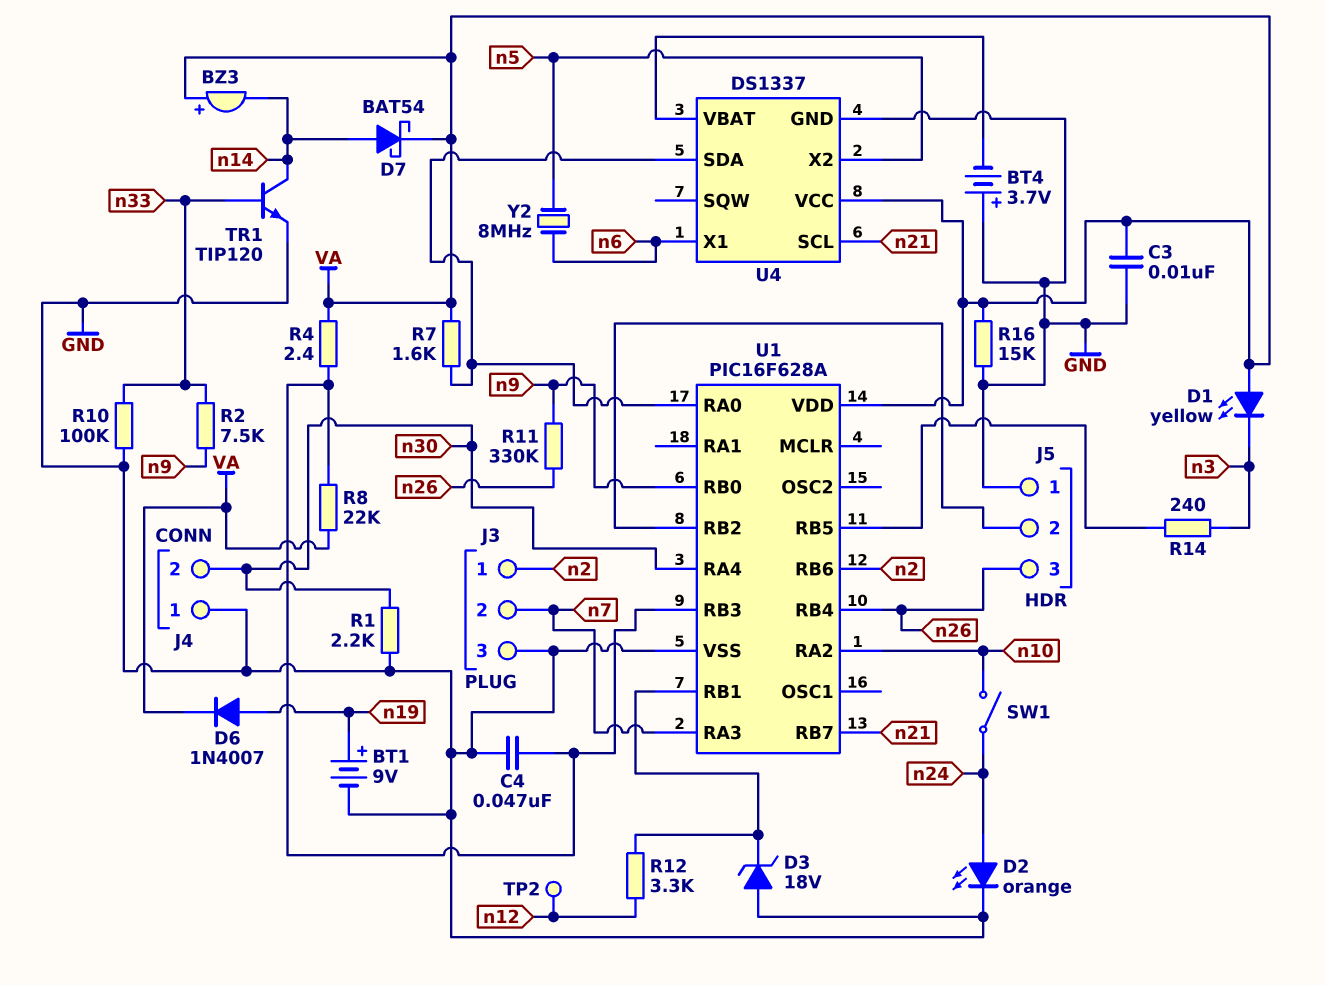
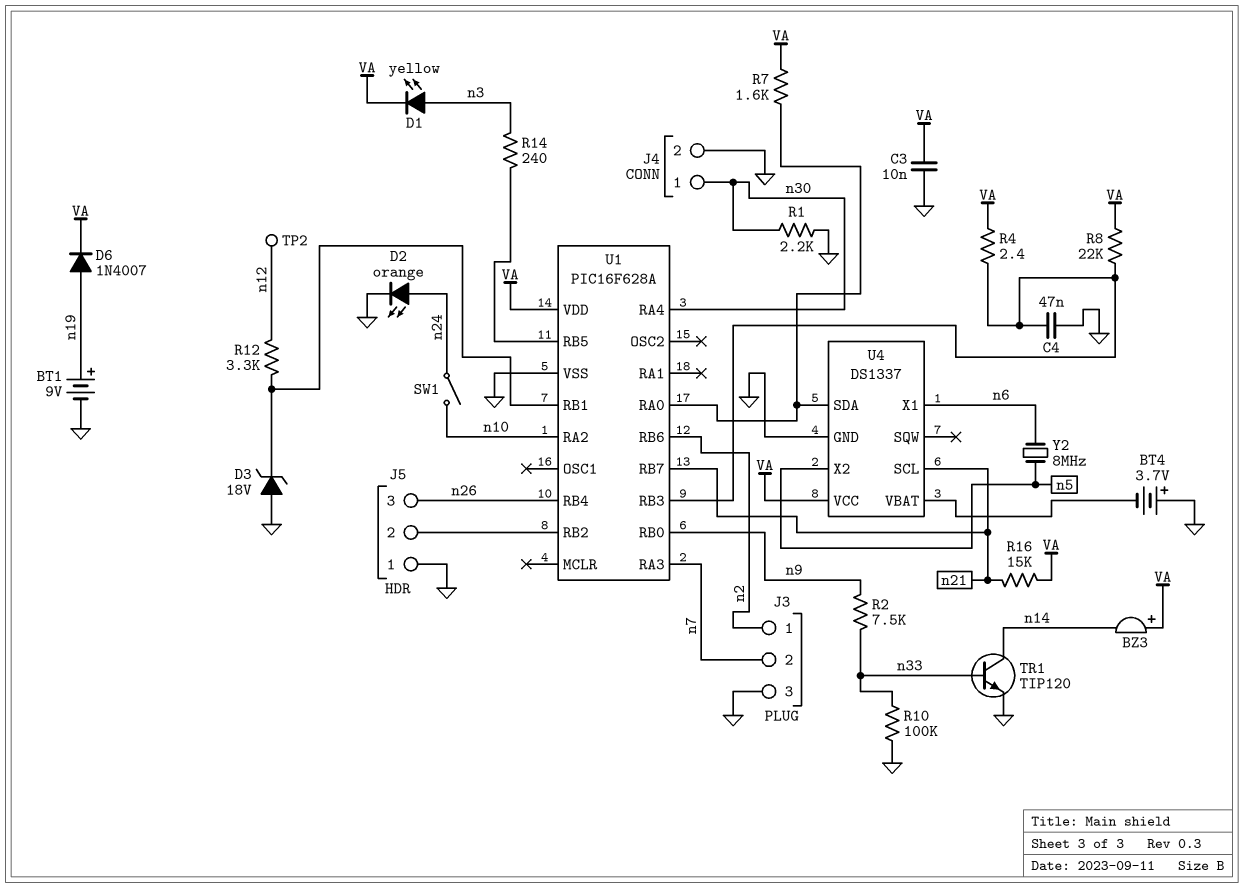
D1: LED yellow (A VA, K n3) -> LED yellow (A n3, K VA)
D7: schottky BAT54 (A n14, K VA) -> none
J4 pin 1: GND -> n30
J4 pin 2: n30 -> GND
R11: 330k (n9, n26) -> none
R16: 15k (GND, VA) -> 15k (VA, n21)

